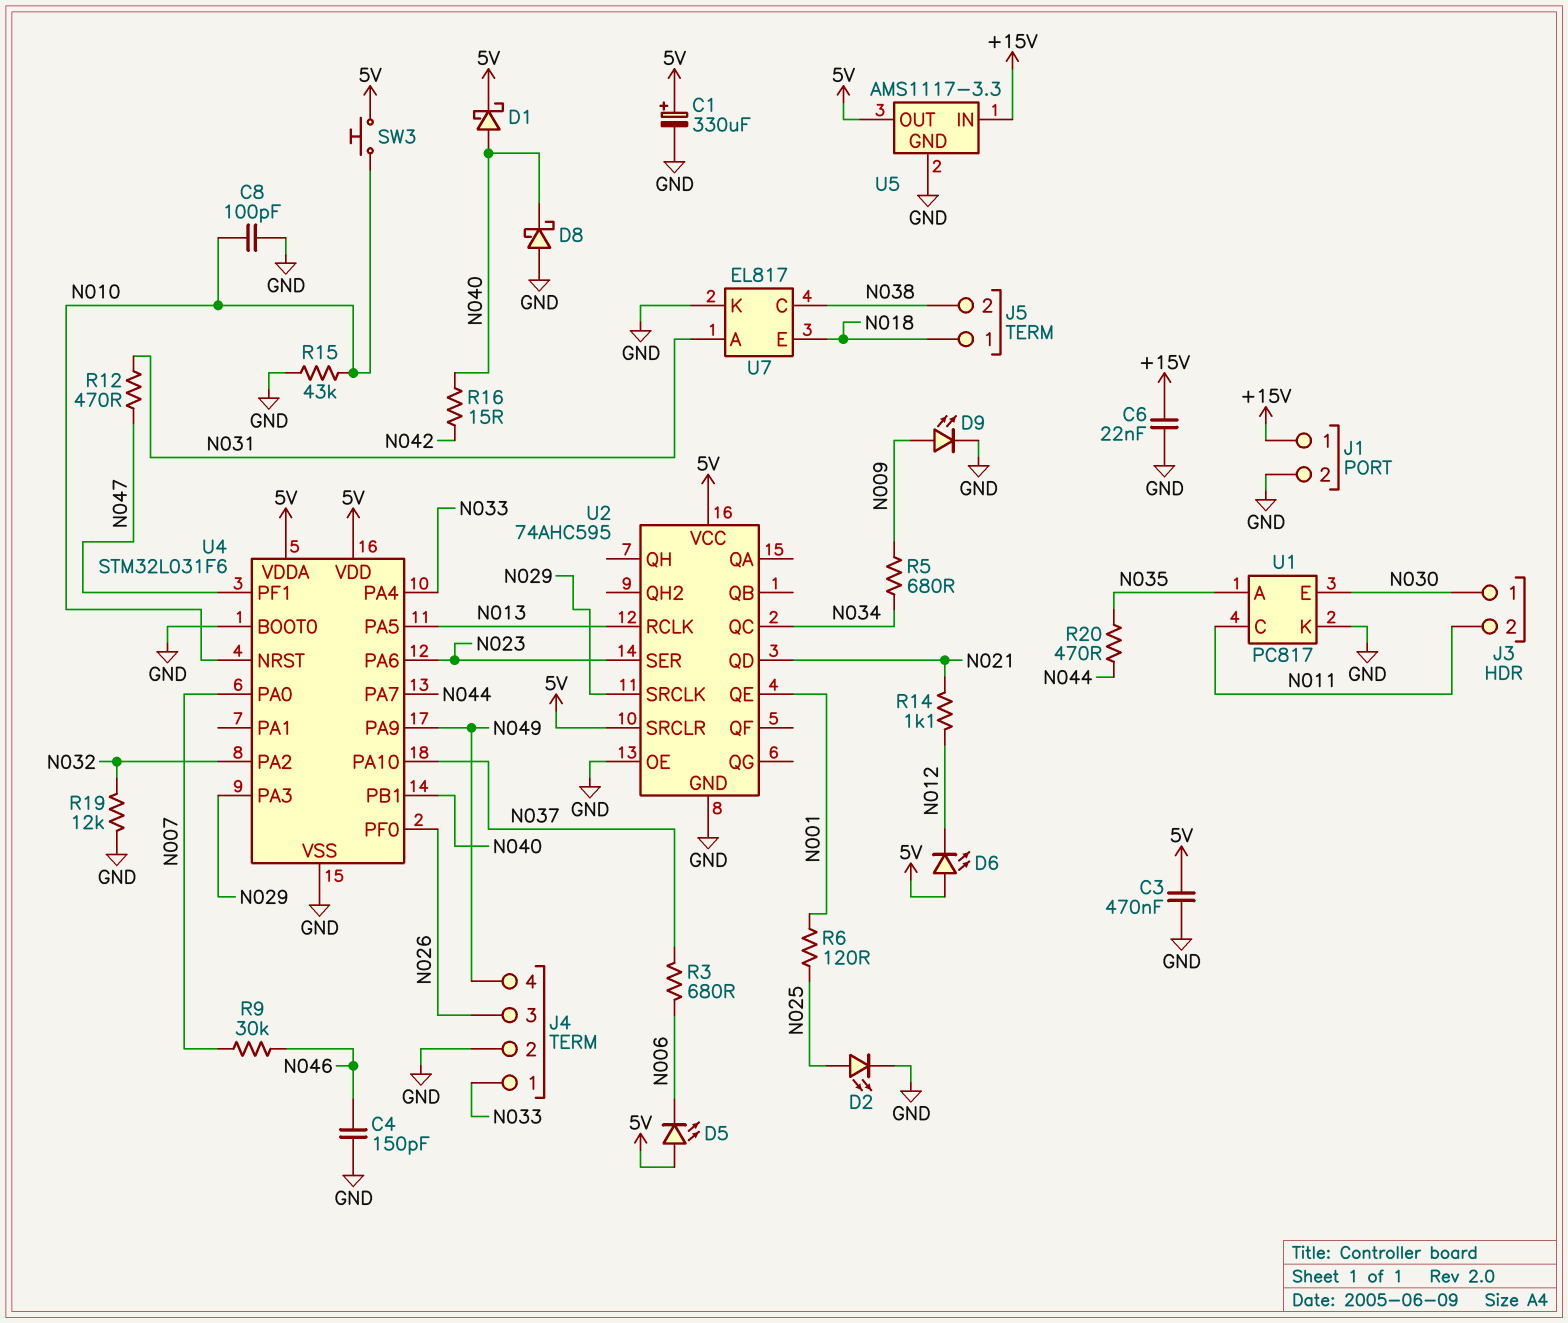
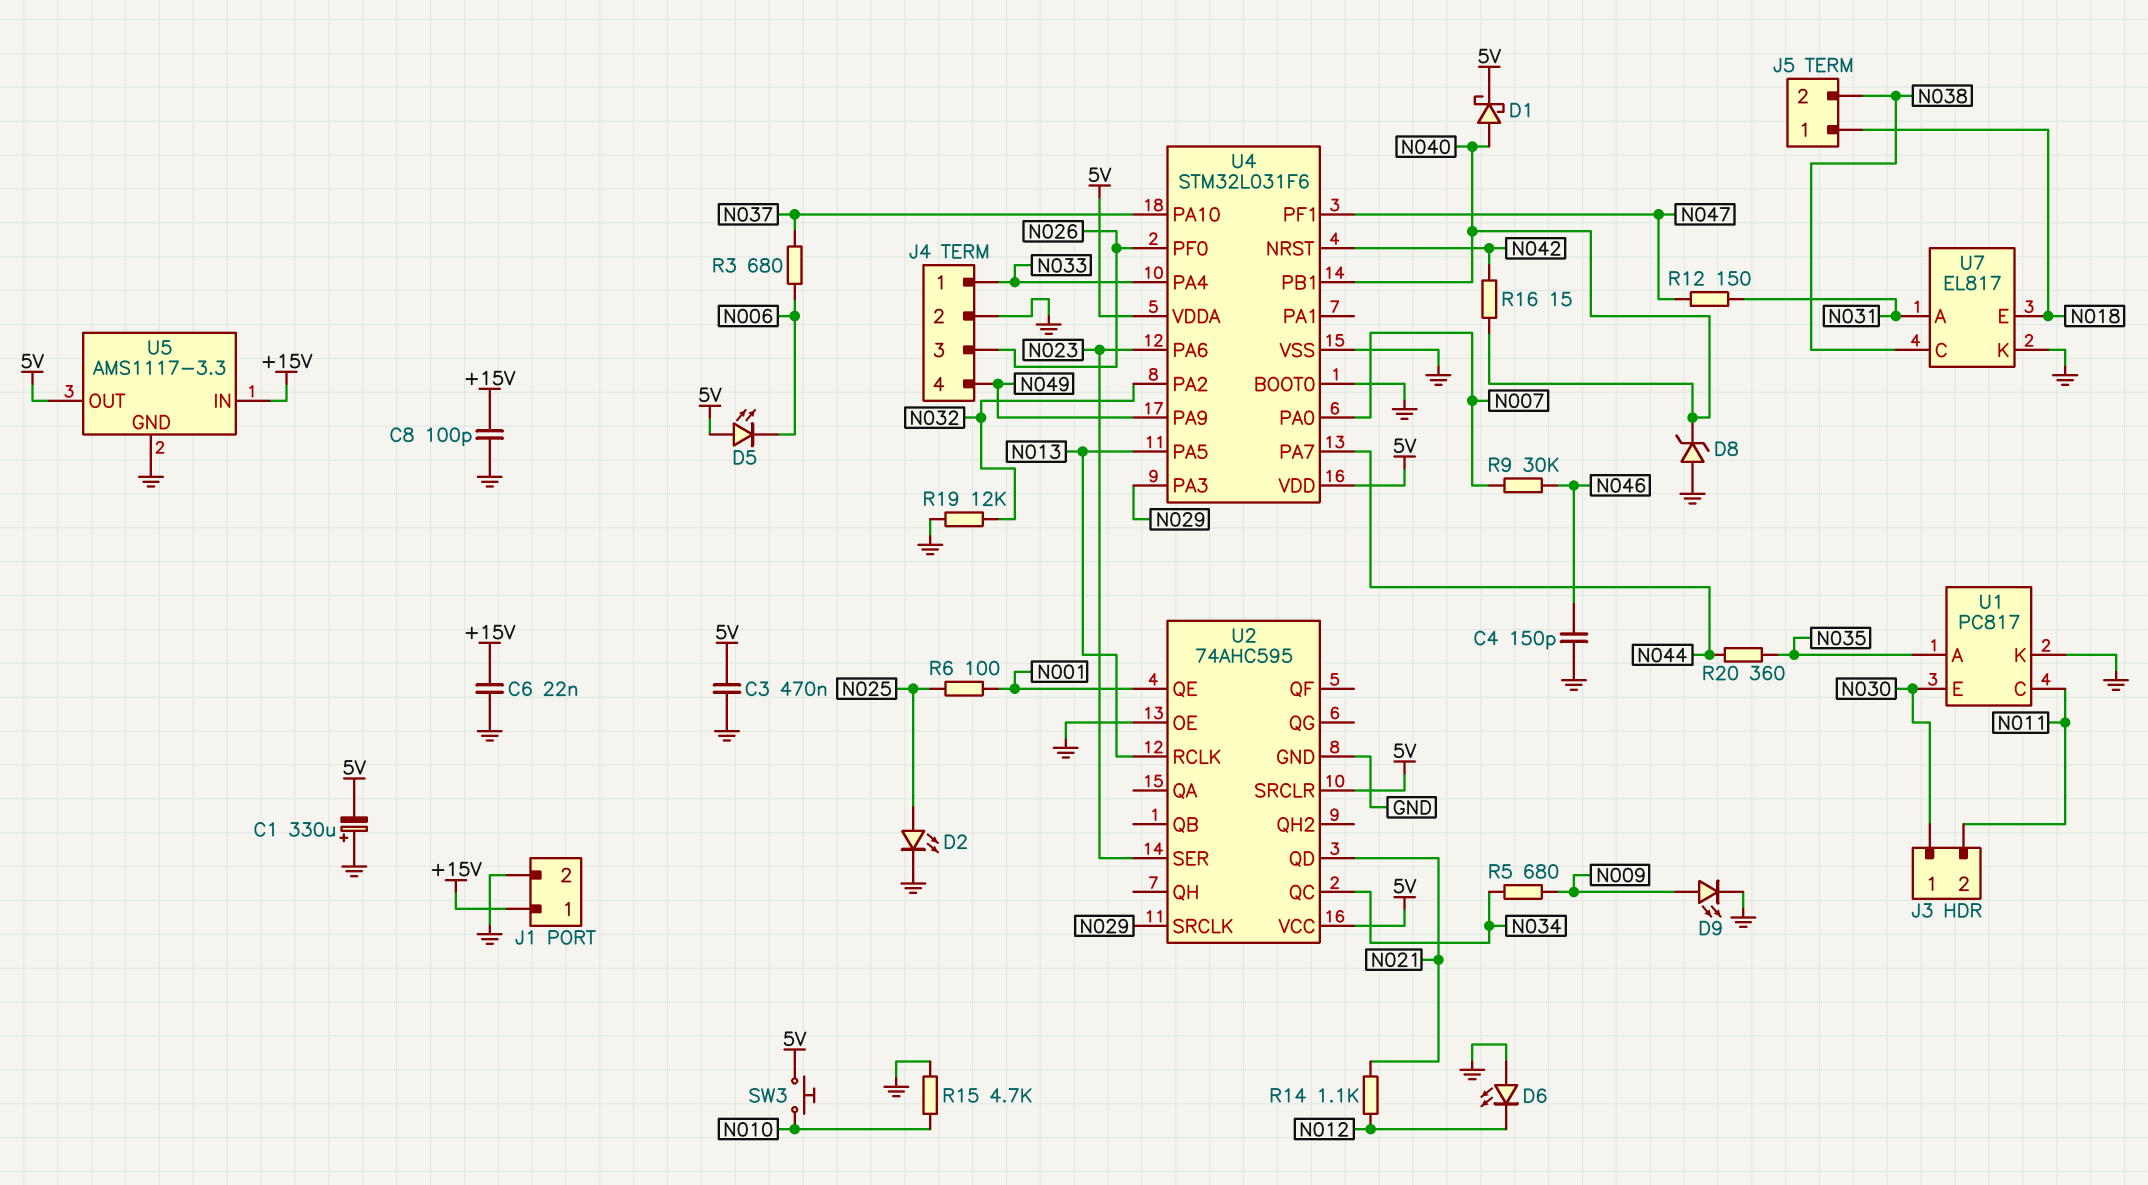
C1: 330uF (plus 5V, minus GND) -> 330uF (plus GND, minus 5V)
C8: 100pF (GND, N010) -> 100pF (+15V, GND)
D6: LED (A 5V, K N012) -> LED (A GND, K N012)
D8: schottky (A GND, K N040) -> zener (A GND, K N040)
R6: 120 (N001, N025) -> 100 (N001, N025)
R12: 470 (N031, N047) -> 150 (N031, N047)
R15: 43k (GND, N010) -> 4.7k (GND, N010)
R20: 470 (N035, N044) -> 360 (N035, N044)
U4 pin NRST: N010 -> N042

